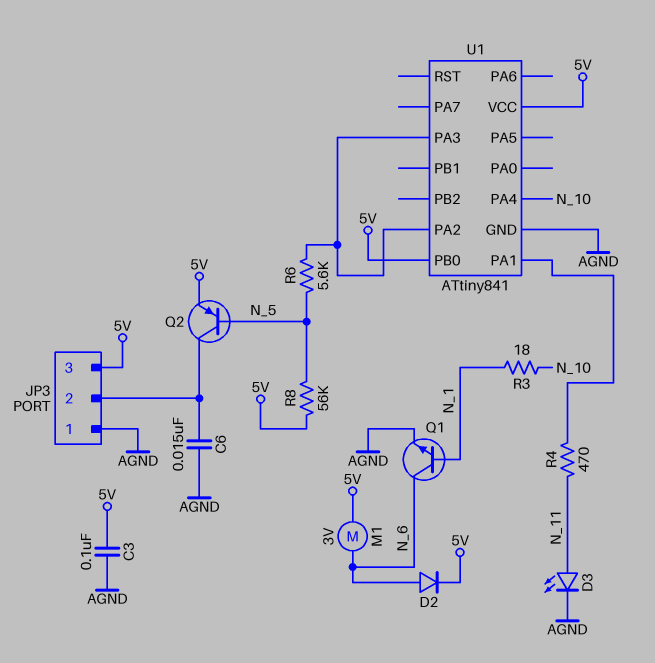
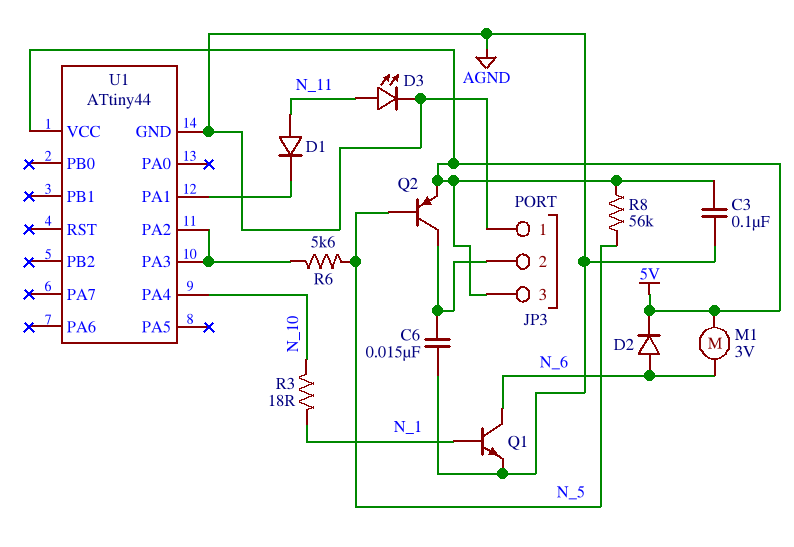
D1: none -> diode (A N_11, K U1/PA1)
R4: 470 (N_11, U1/PA1) -> none
U1: ATtiny841 -> ATtiny44
U1 pin PB0: 5V -> none

